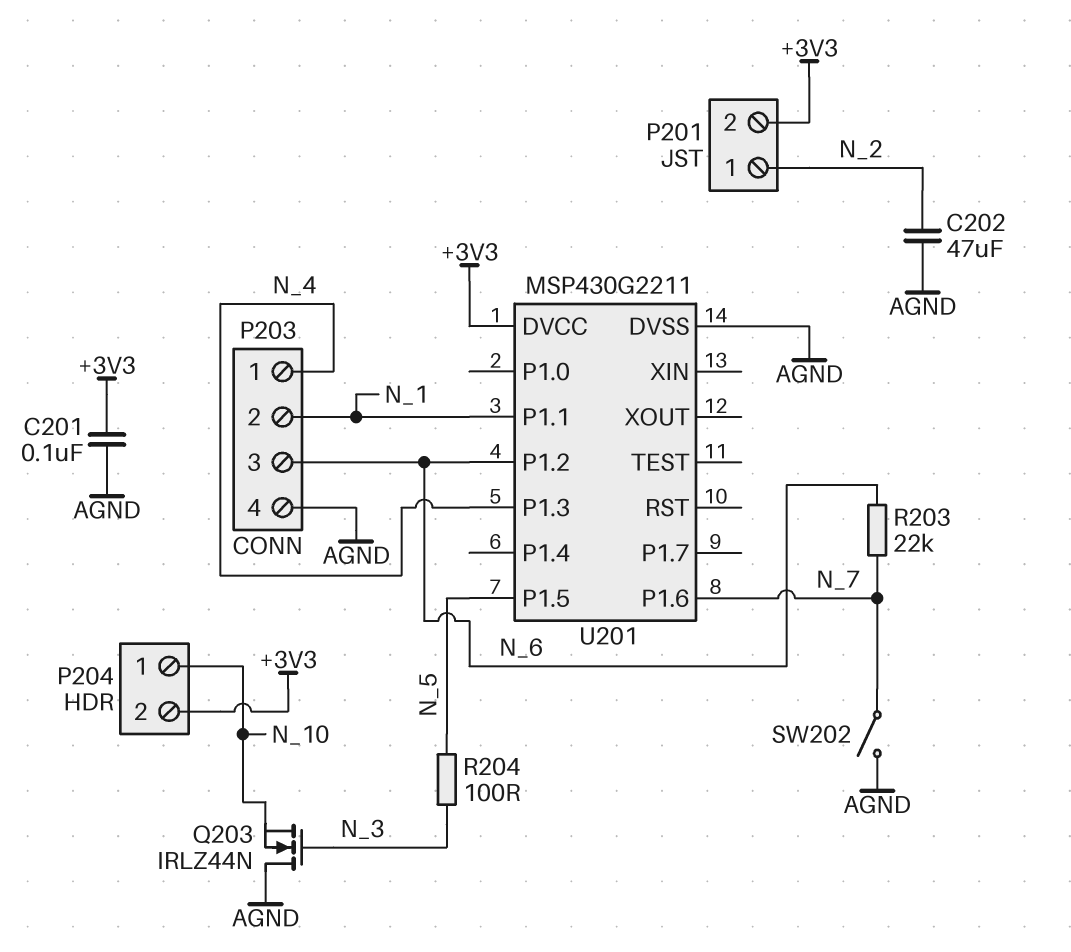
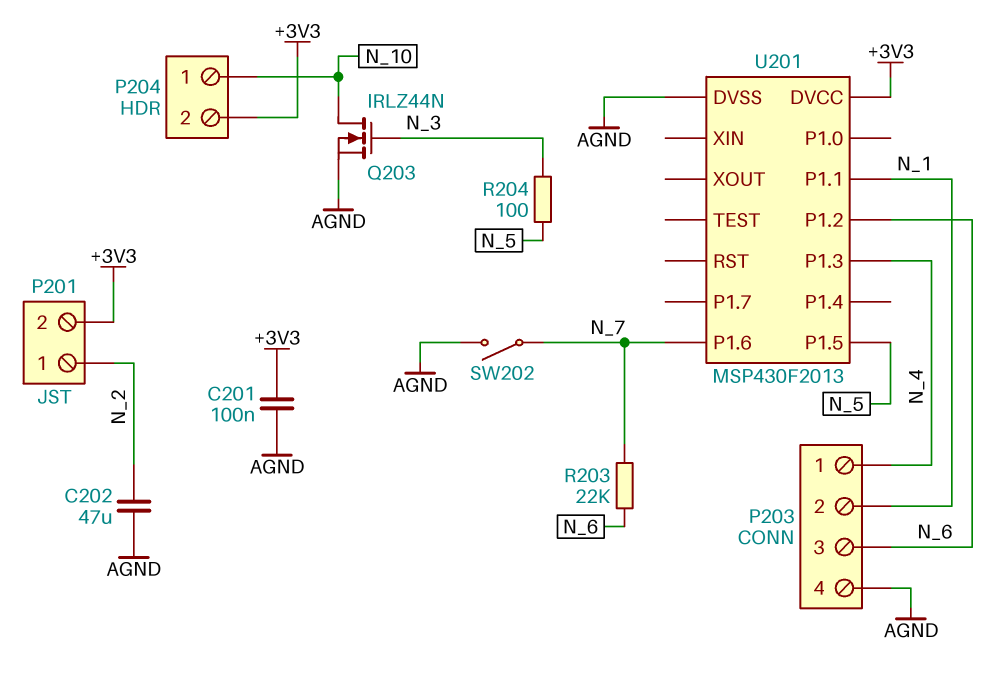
Q203: NMOS IRLZ44N (G N_3, D AGND, S N_10) -> NMOS IRLZ44N (G N_3, D N_10, S AGND)
U201: MSP430G2211 -> MSP430F2013

